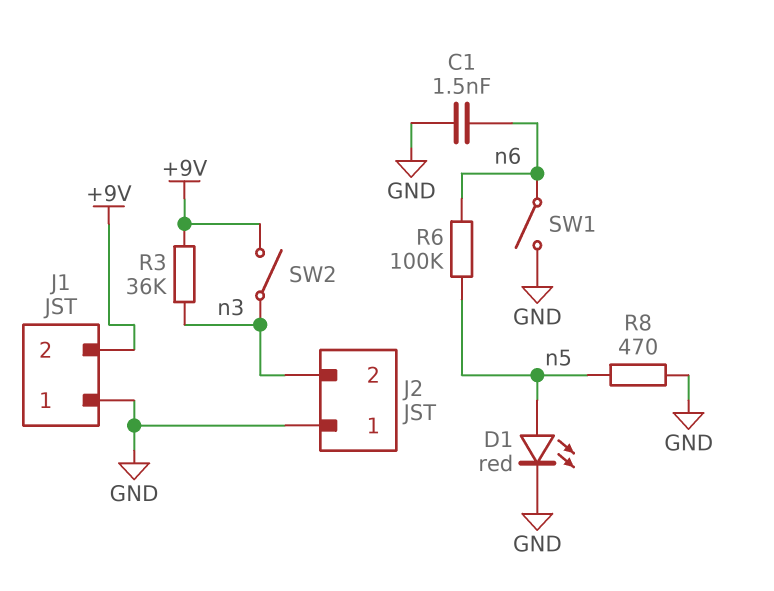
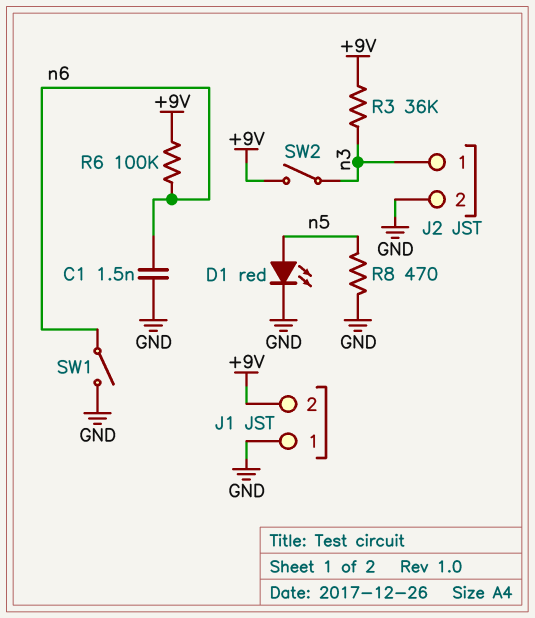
J2 pin 1: GND -> n3
J2 pin 2: n3 -> GND
R6: 100k (n5, n6) -> 100k (+9V, n6)

